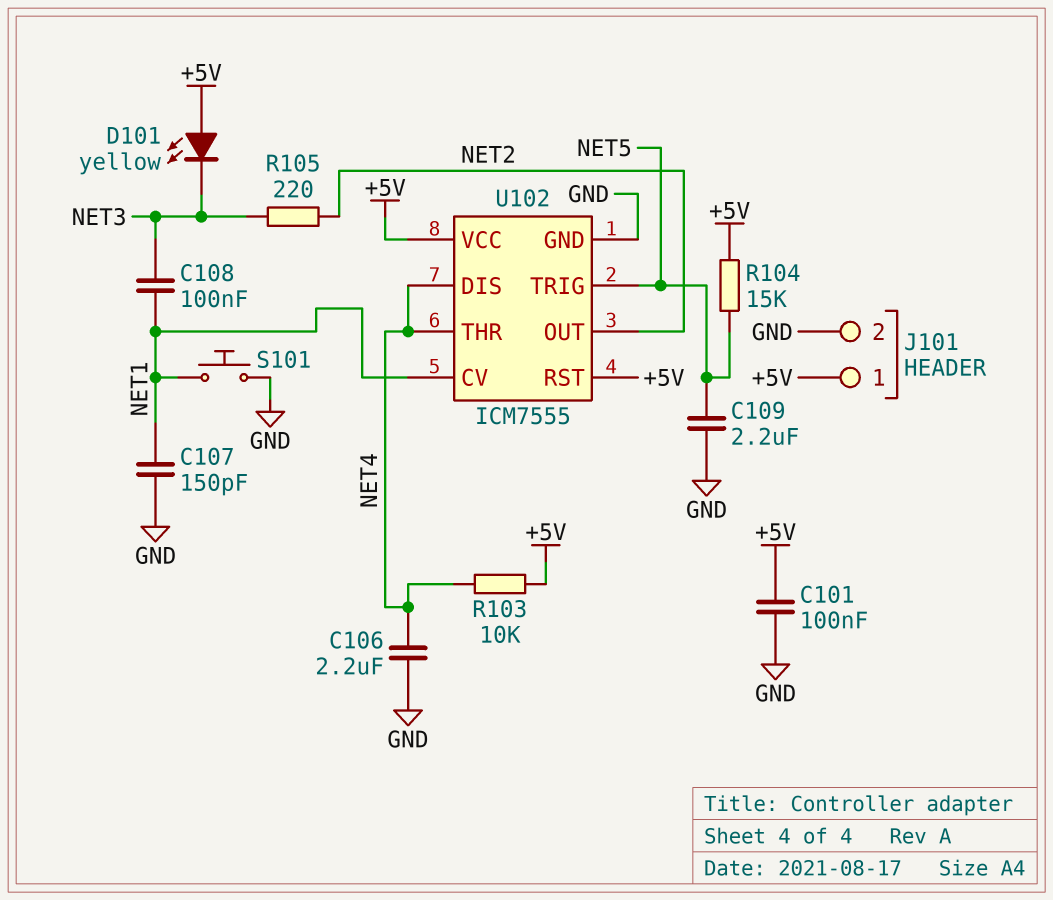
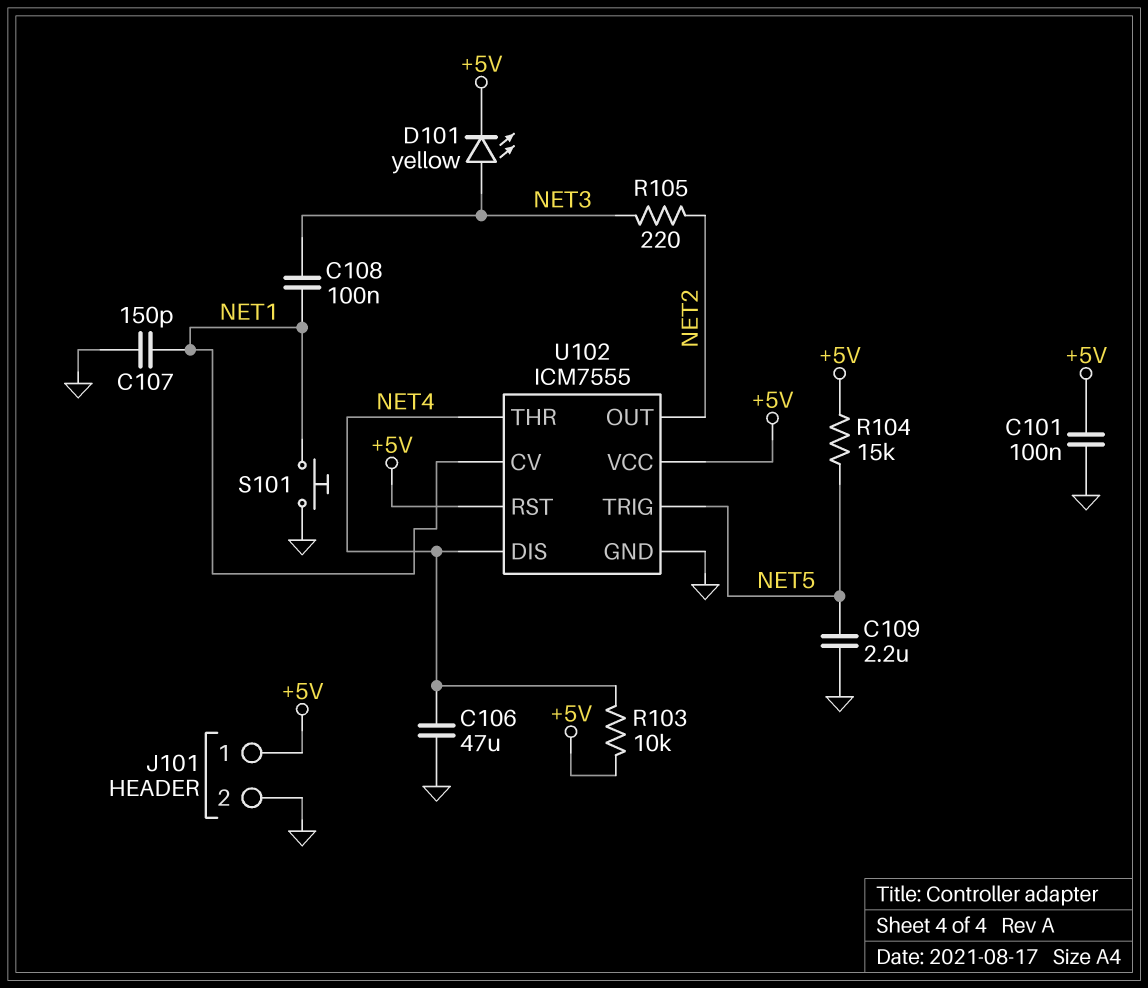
C106: 2.2uF (GND, NET4) -> 47uF (GND, NET4)
D101: LED yellow (A +5V, K NET3) -> LED yellow (A NET3, K +5V)

